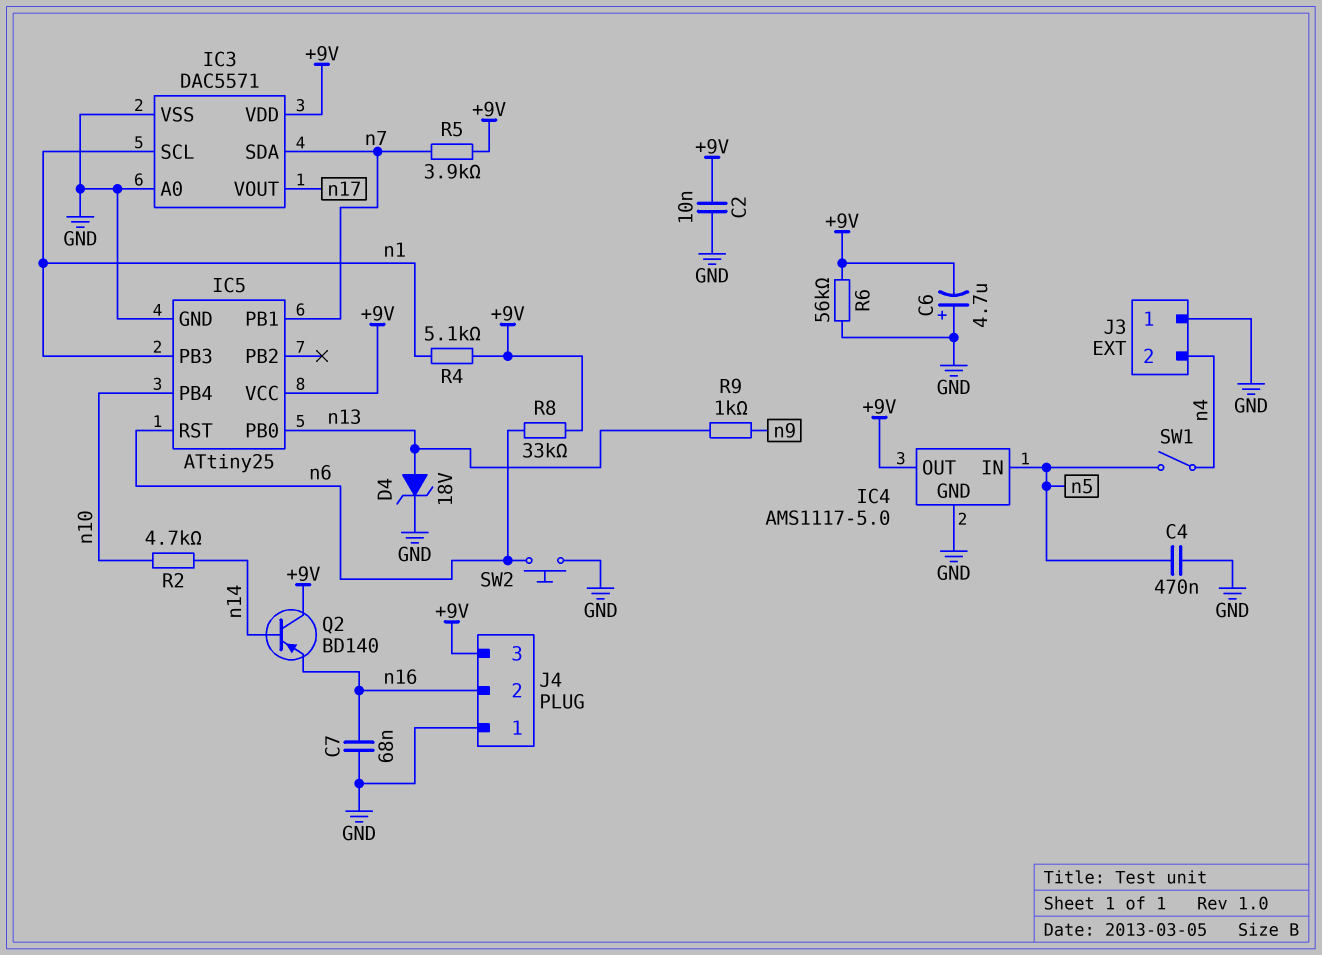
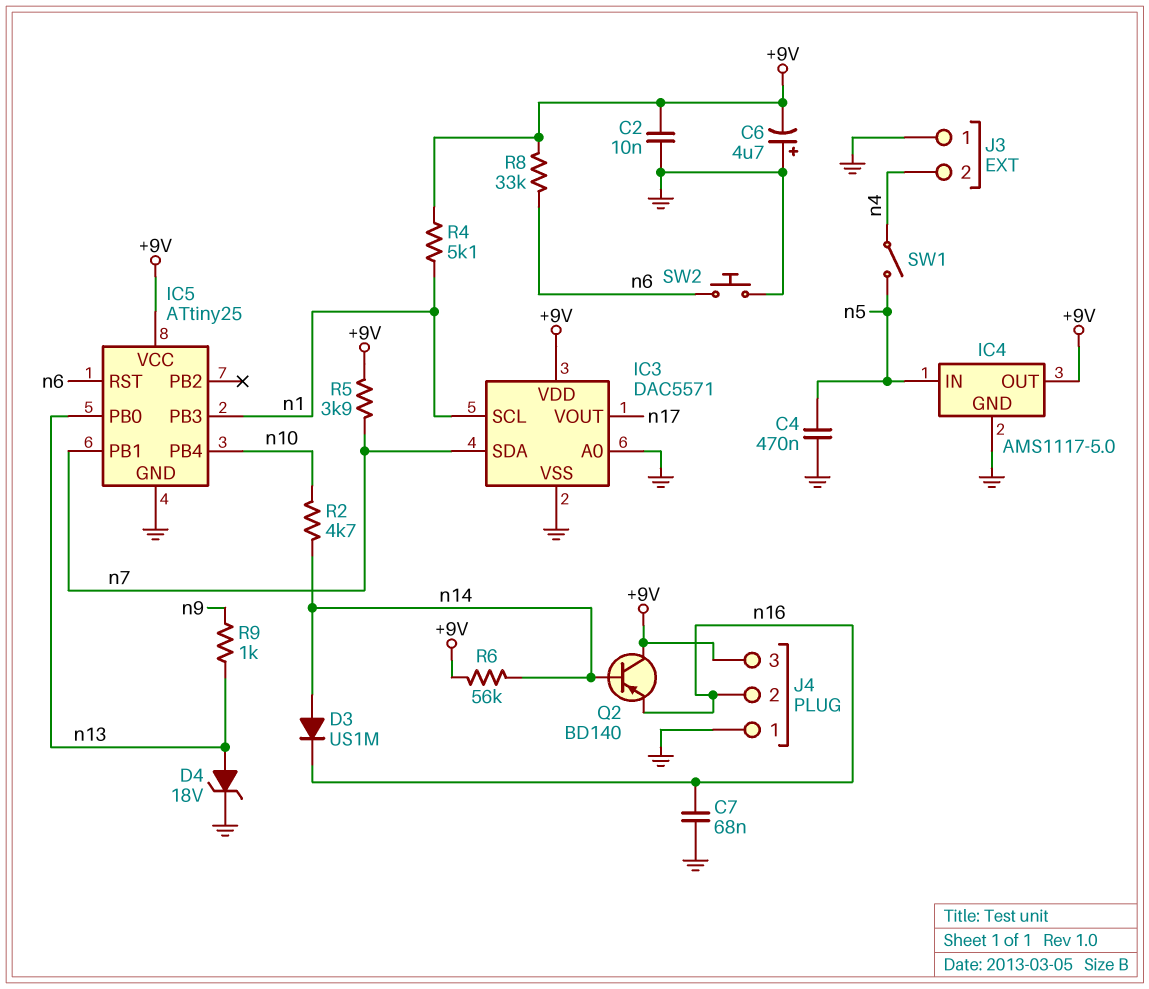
D3: none -> diode US1M (A n14, K n16)
R6: 56k (+9V, GND) -> 56k (+9V, n14)

